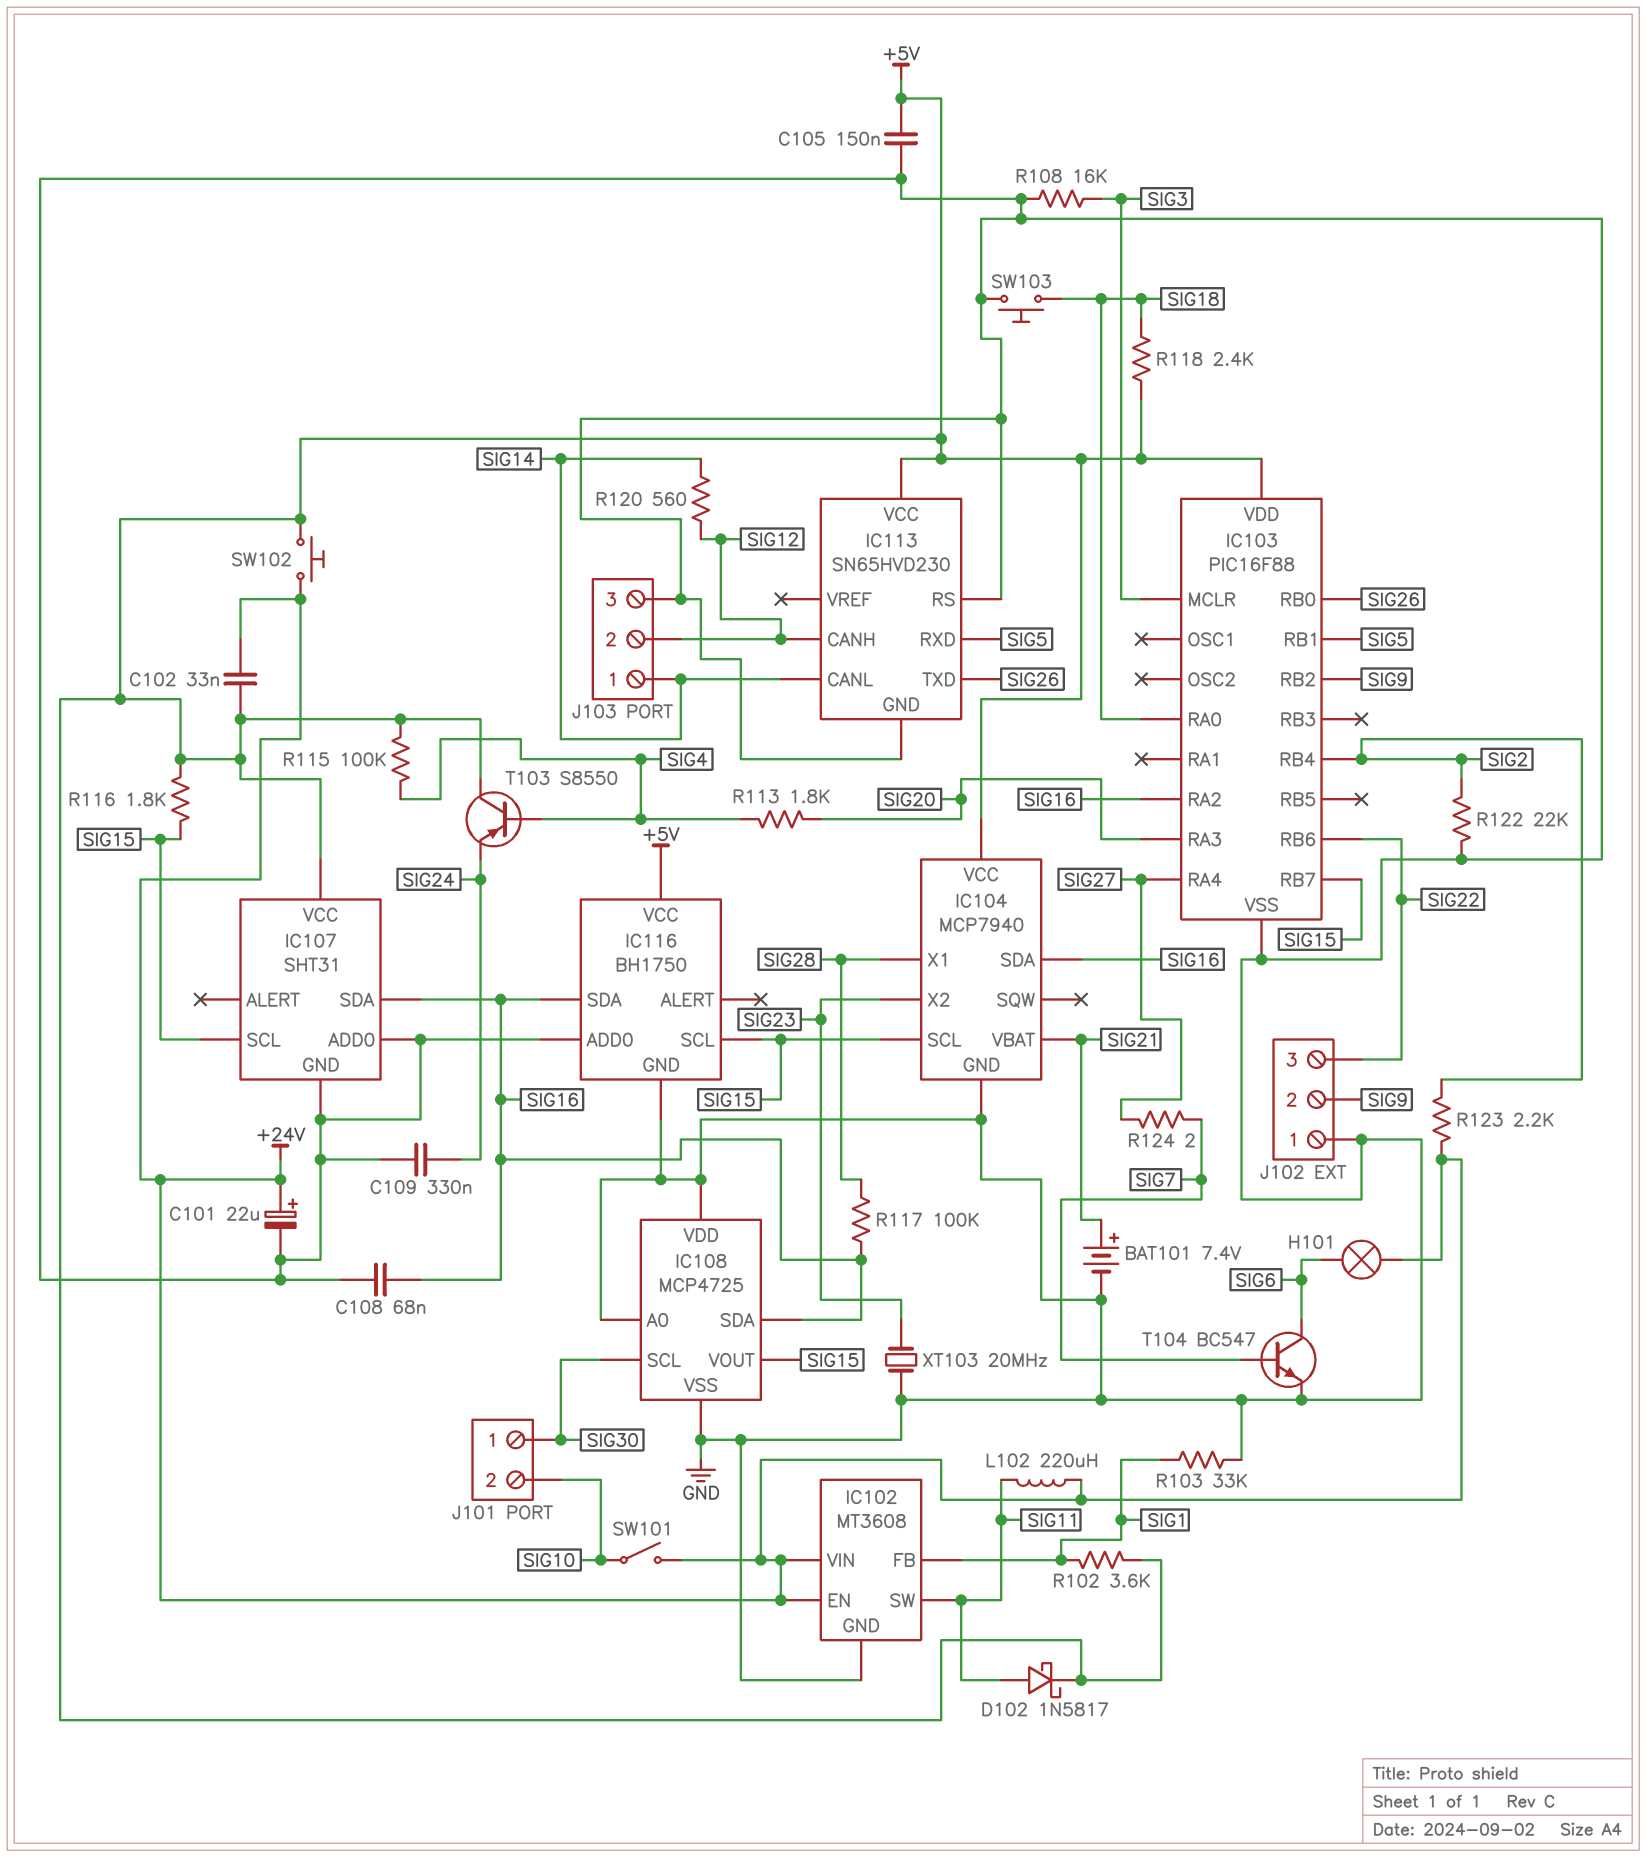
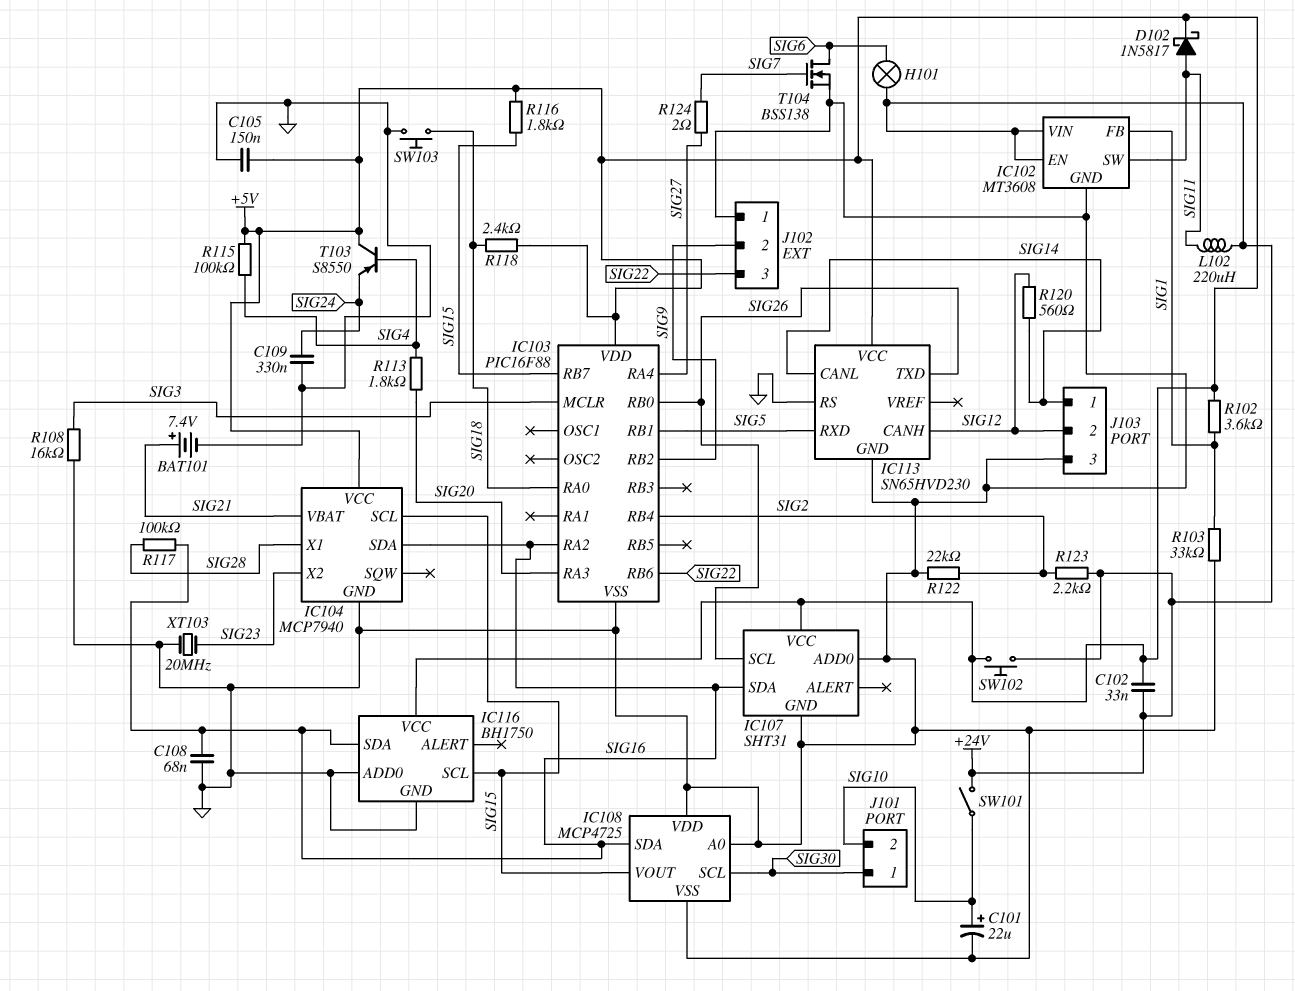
C101: 22uF (plus +24V, minus GND) -> 22uF (plus SIG10, minus GND)
IC107 pin SCL: SIG15 -> SIG26
T104: NPN BC547 (B SIG7, C SIG6, E GND) -> NMOS BSS138 (G SIG7, D SIG6, S GND)

